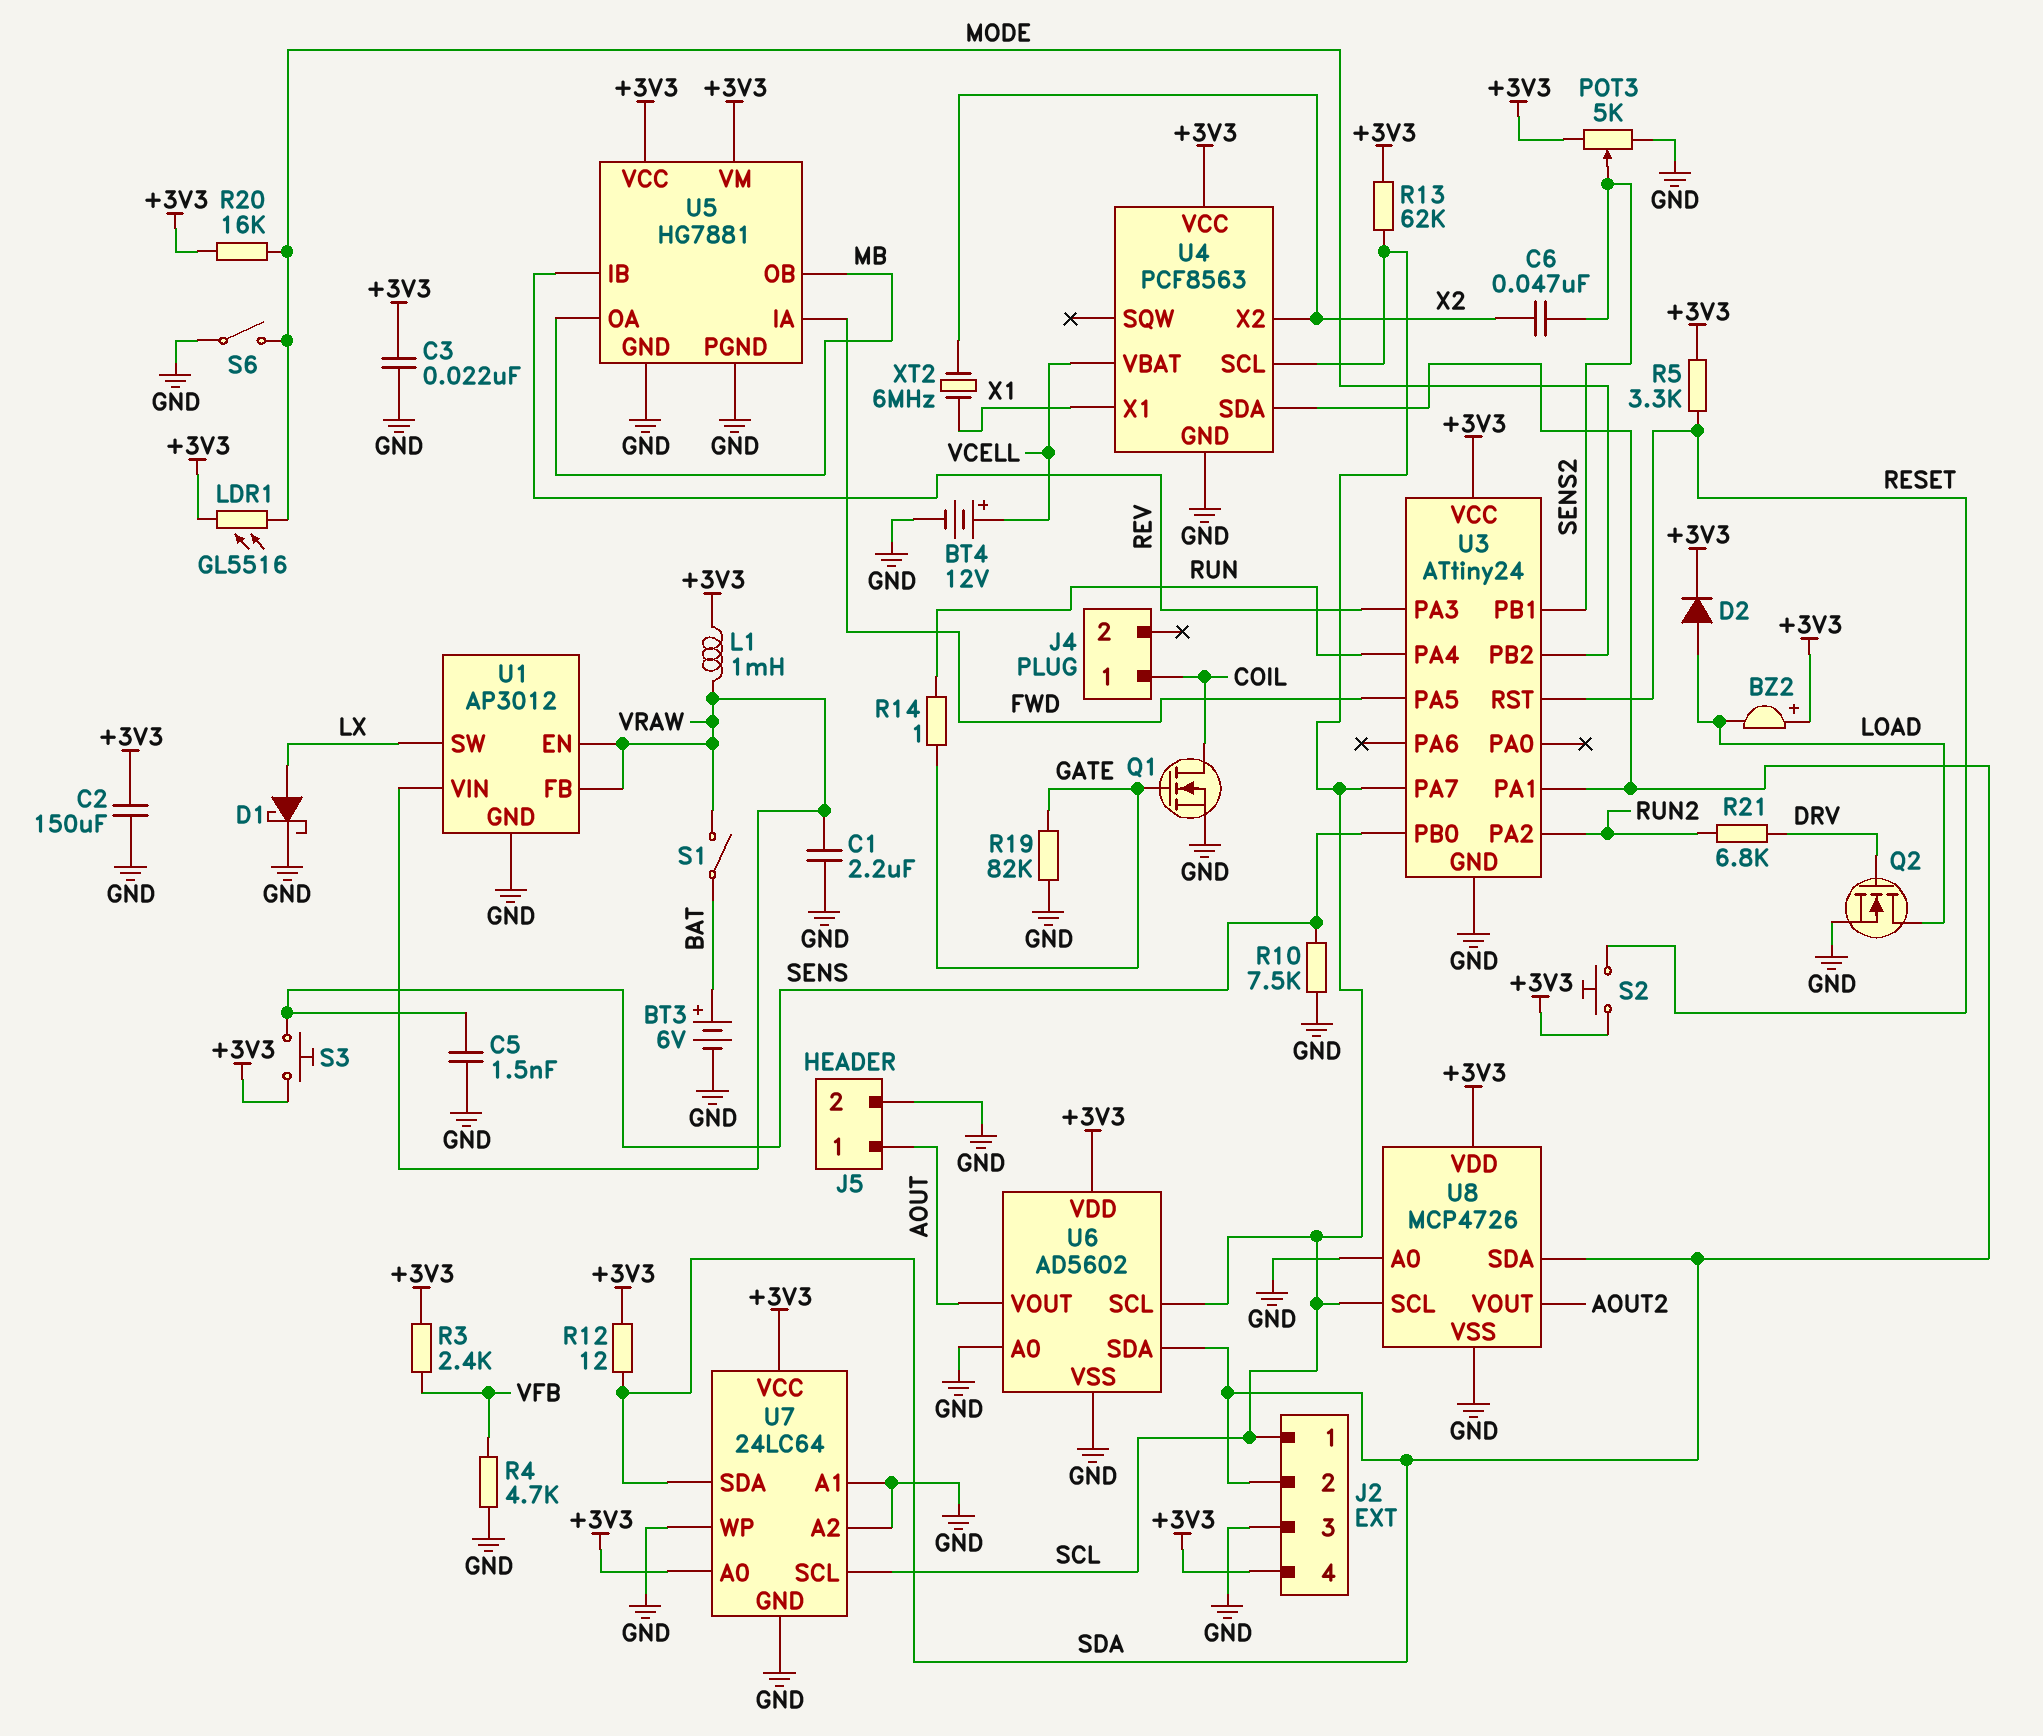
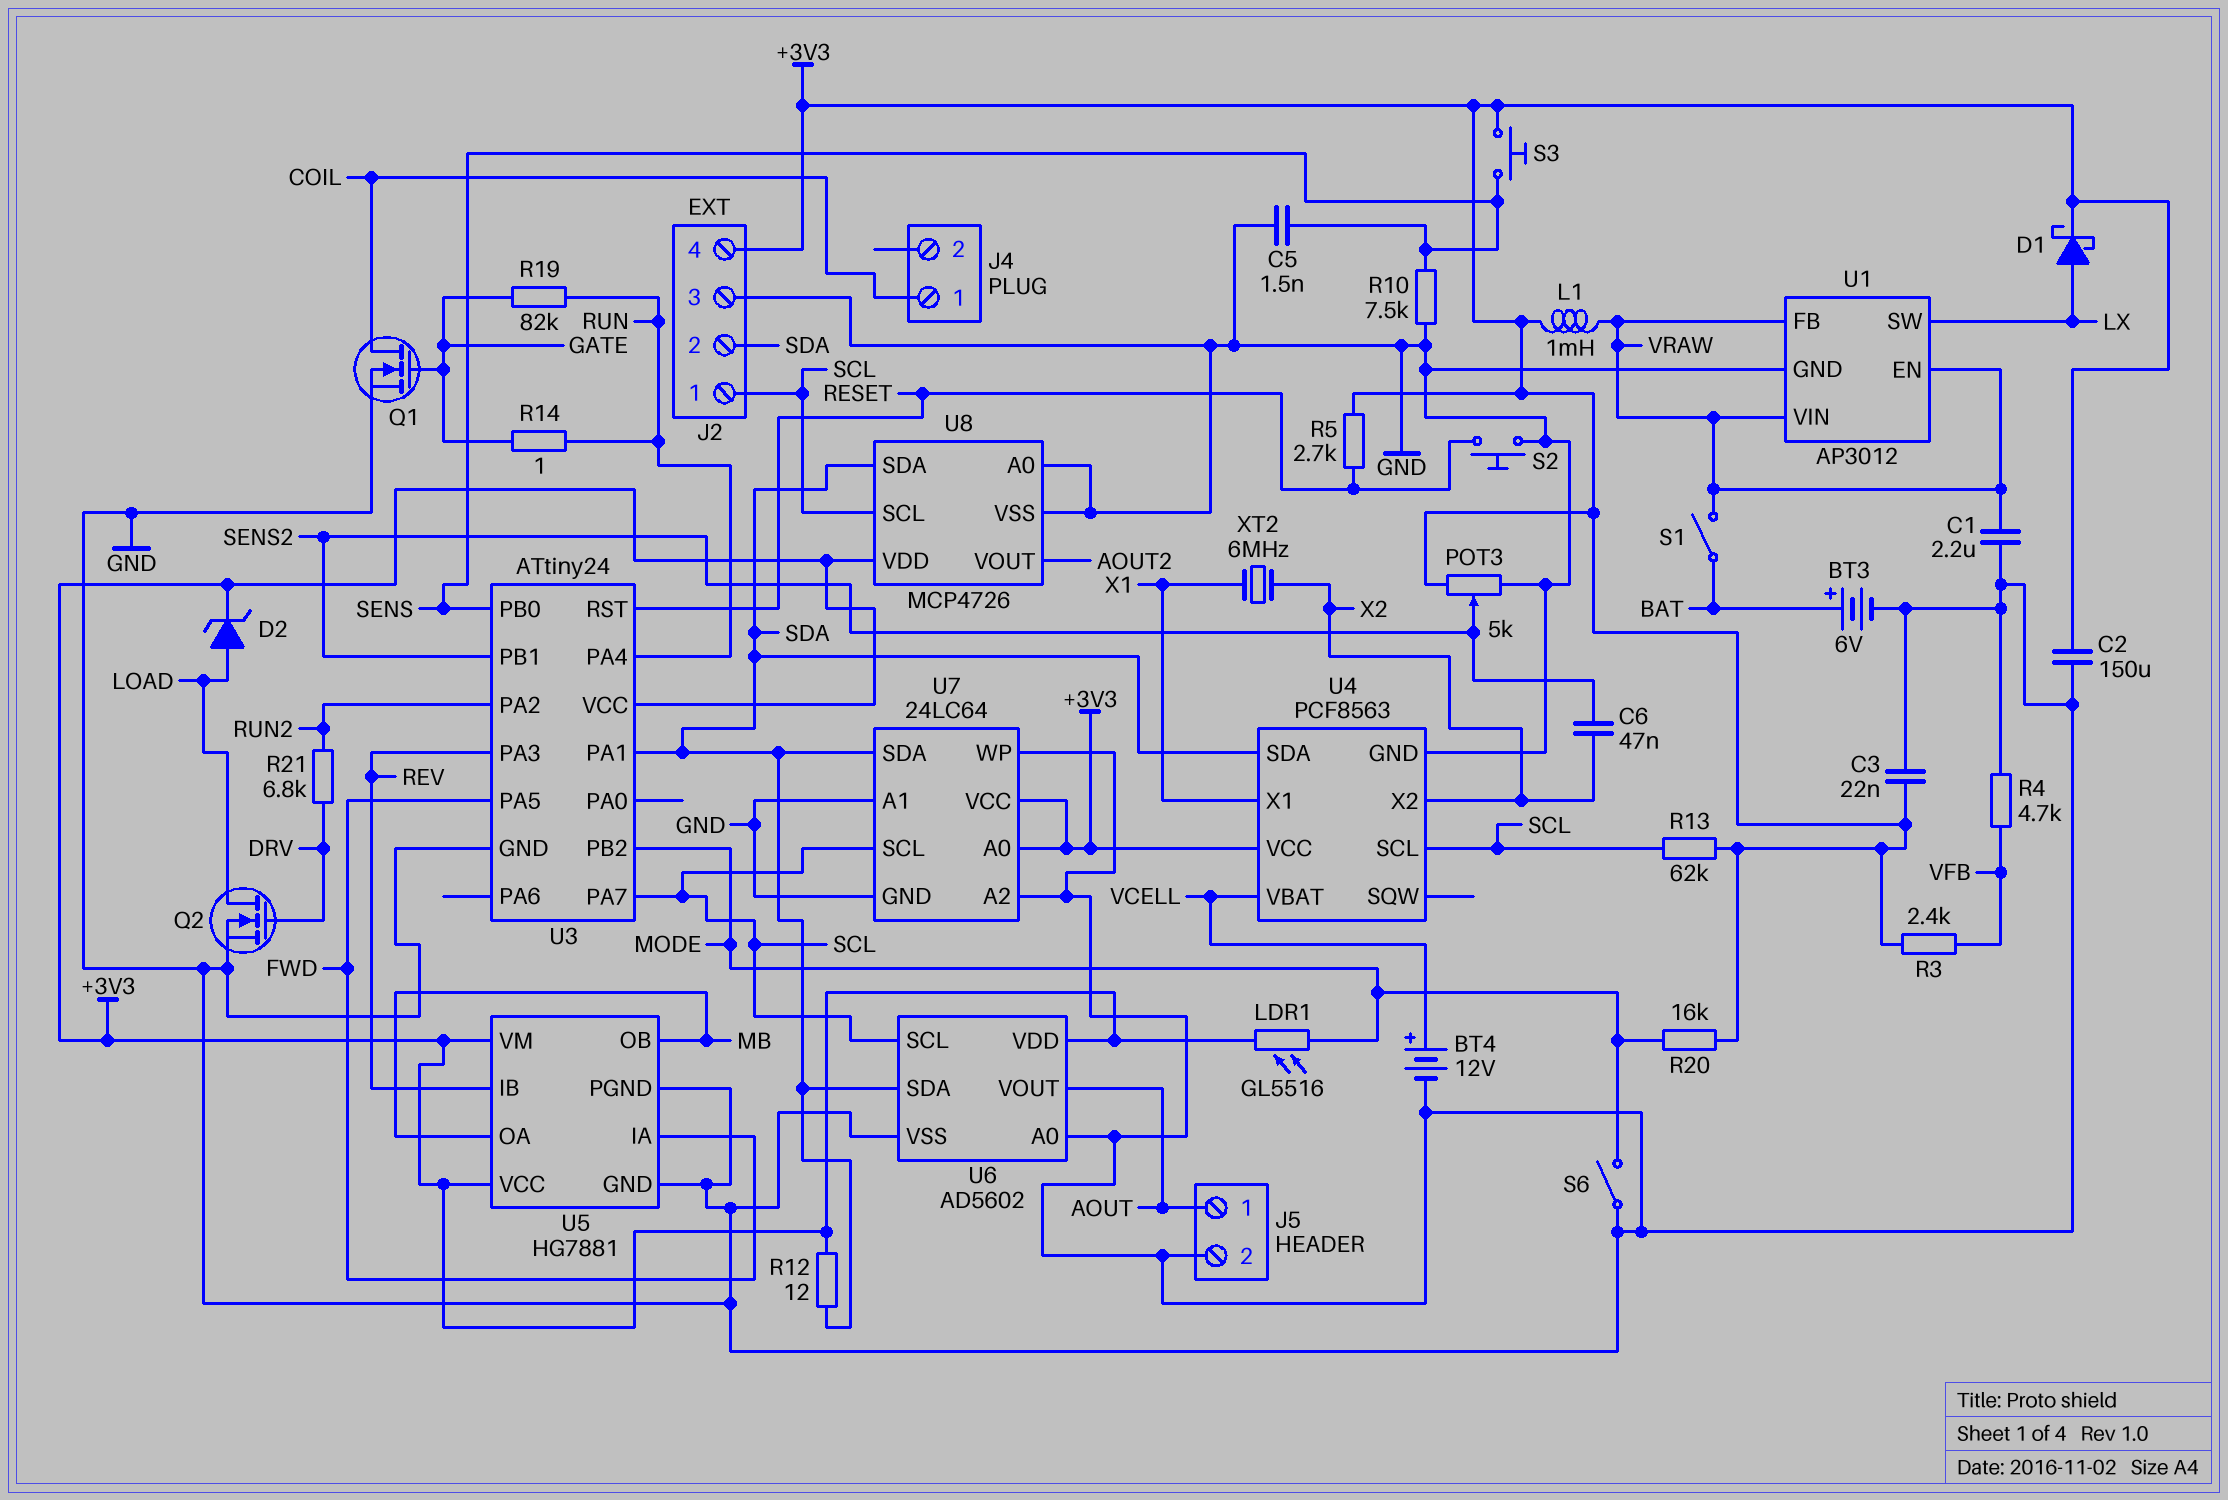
BZ2: buzzer (plus +3V3, minus LOAD) -> none
D1: schottky (A LX, K GND) -> schottky (A LX, K +3V3)
D2: diode (A LOAD, K +3V3) -> zener (A LOAD, K +3V3)
R5: 3.3k (+3V3, RESET) -> 2.7k (+3V3, RESET)
R19: 82k (GATE, GND) -> 82k (GATE, RUN)
S2: button (+3V3, RESET) -> button (GND, RESET)

